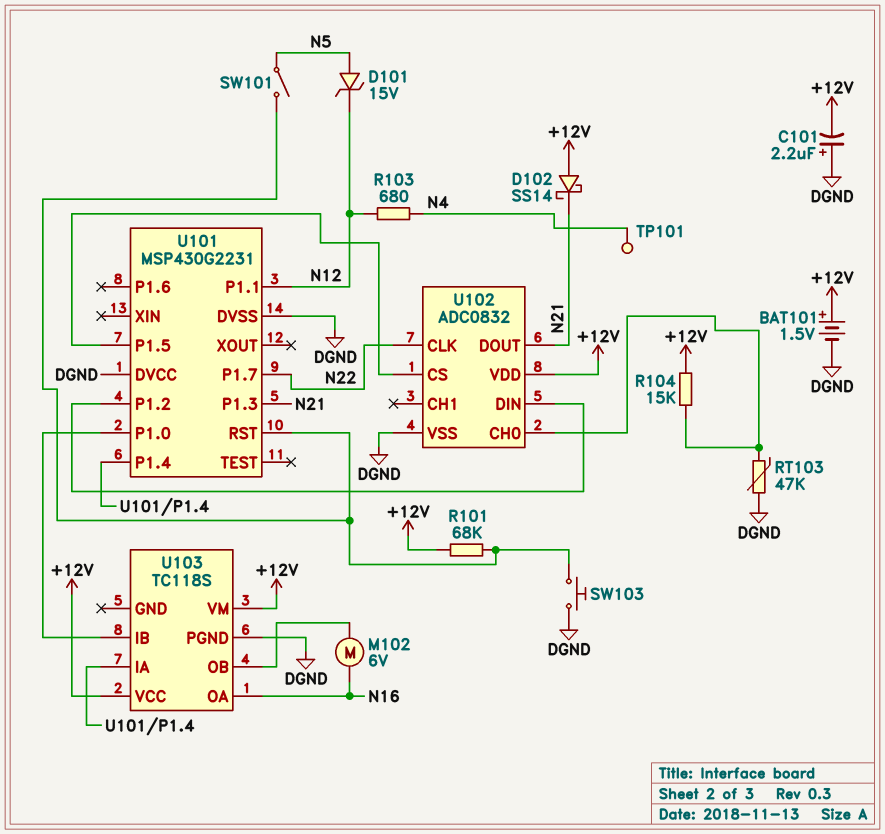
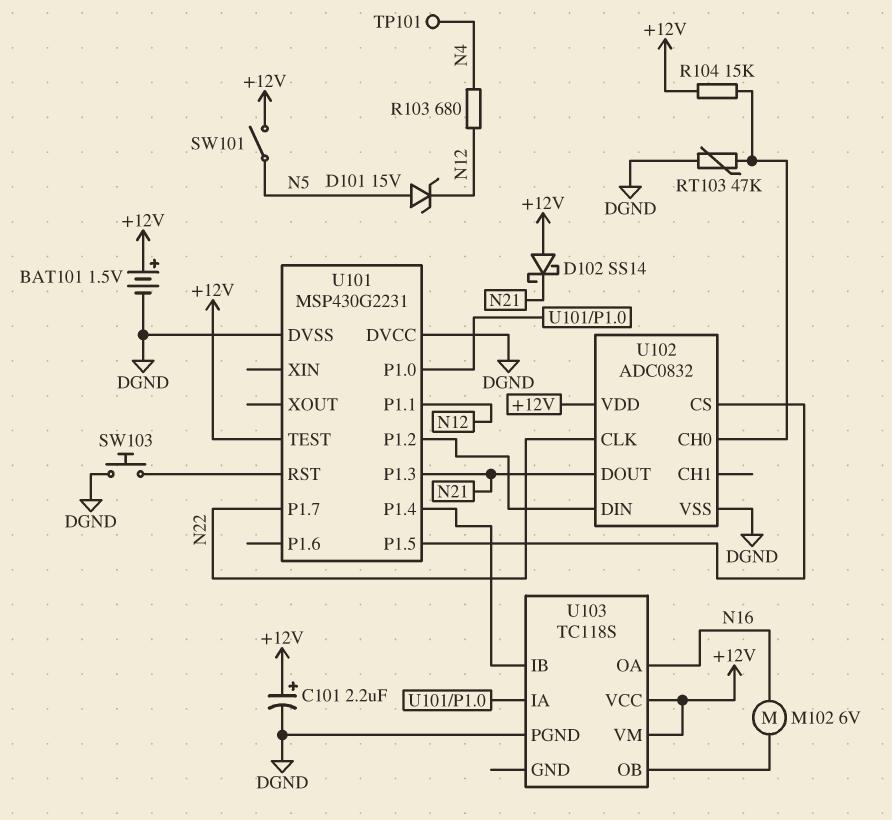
C101: 2.2uF (plus DGND, minus +12V) -> 2.2uF (plus +12V, minus DGND)
R101: 68k (+12V, U101/RST) -> none
SW101: switch (N5, U101/RST) -> switch (+12V, N5)
U101 pin TEST: none -> +12V
U103 pin IA: U101/P1.4 -> U101/P1.0
U103 pin IB: U101/P1.0 -> U101/P1.4

